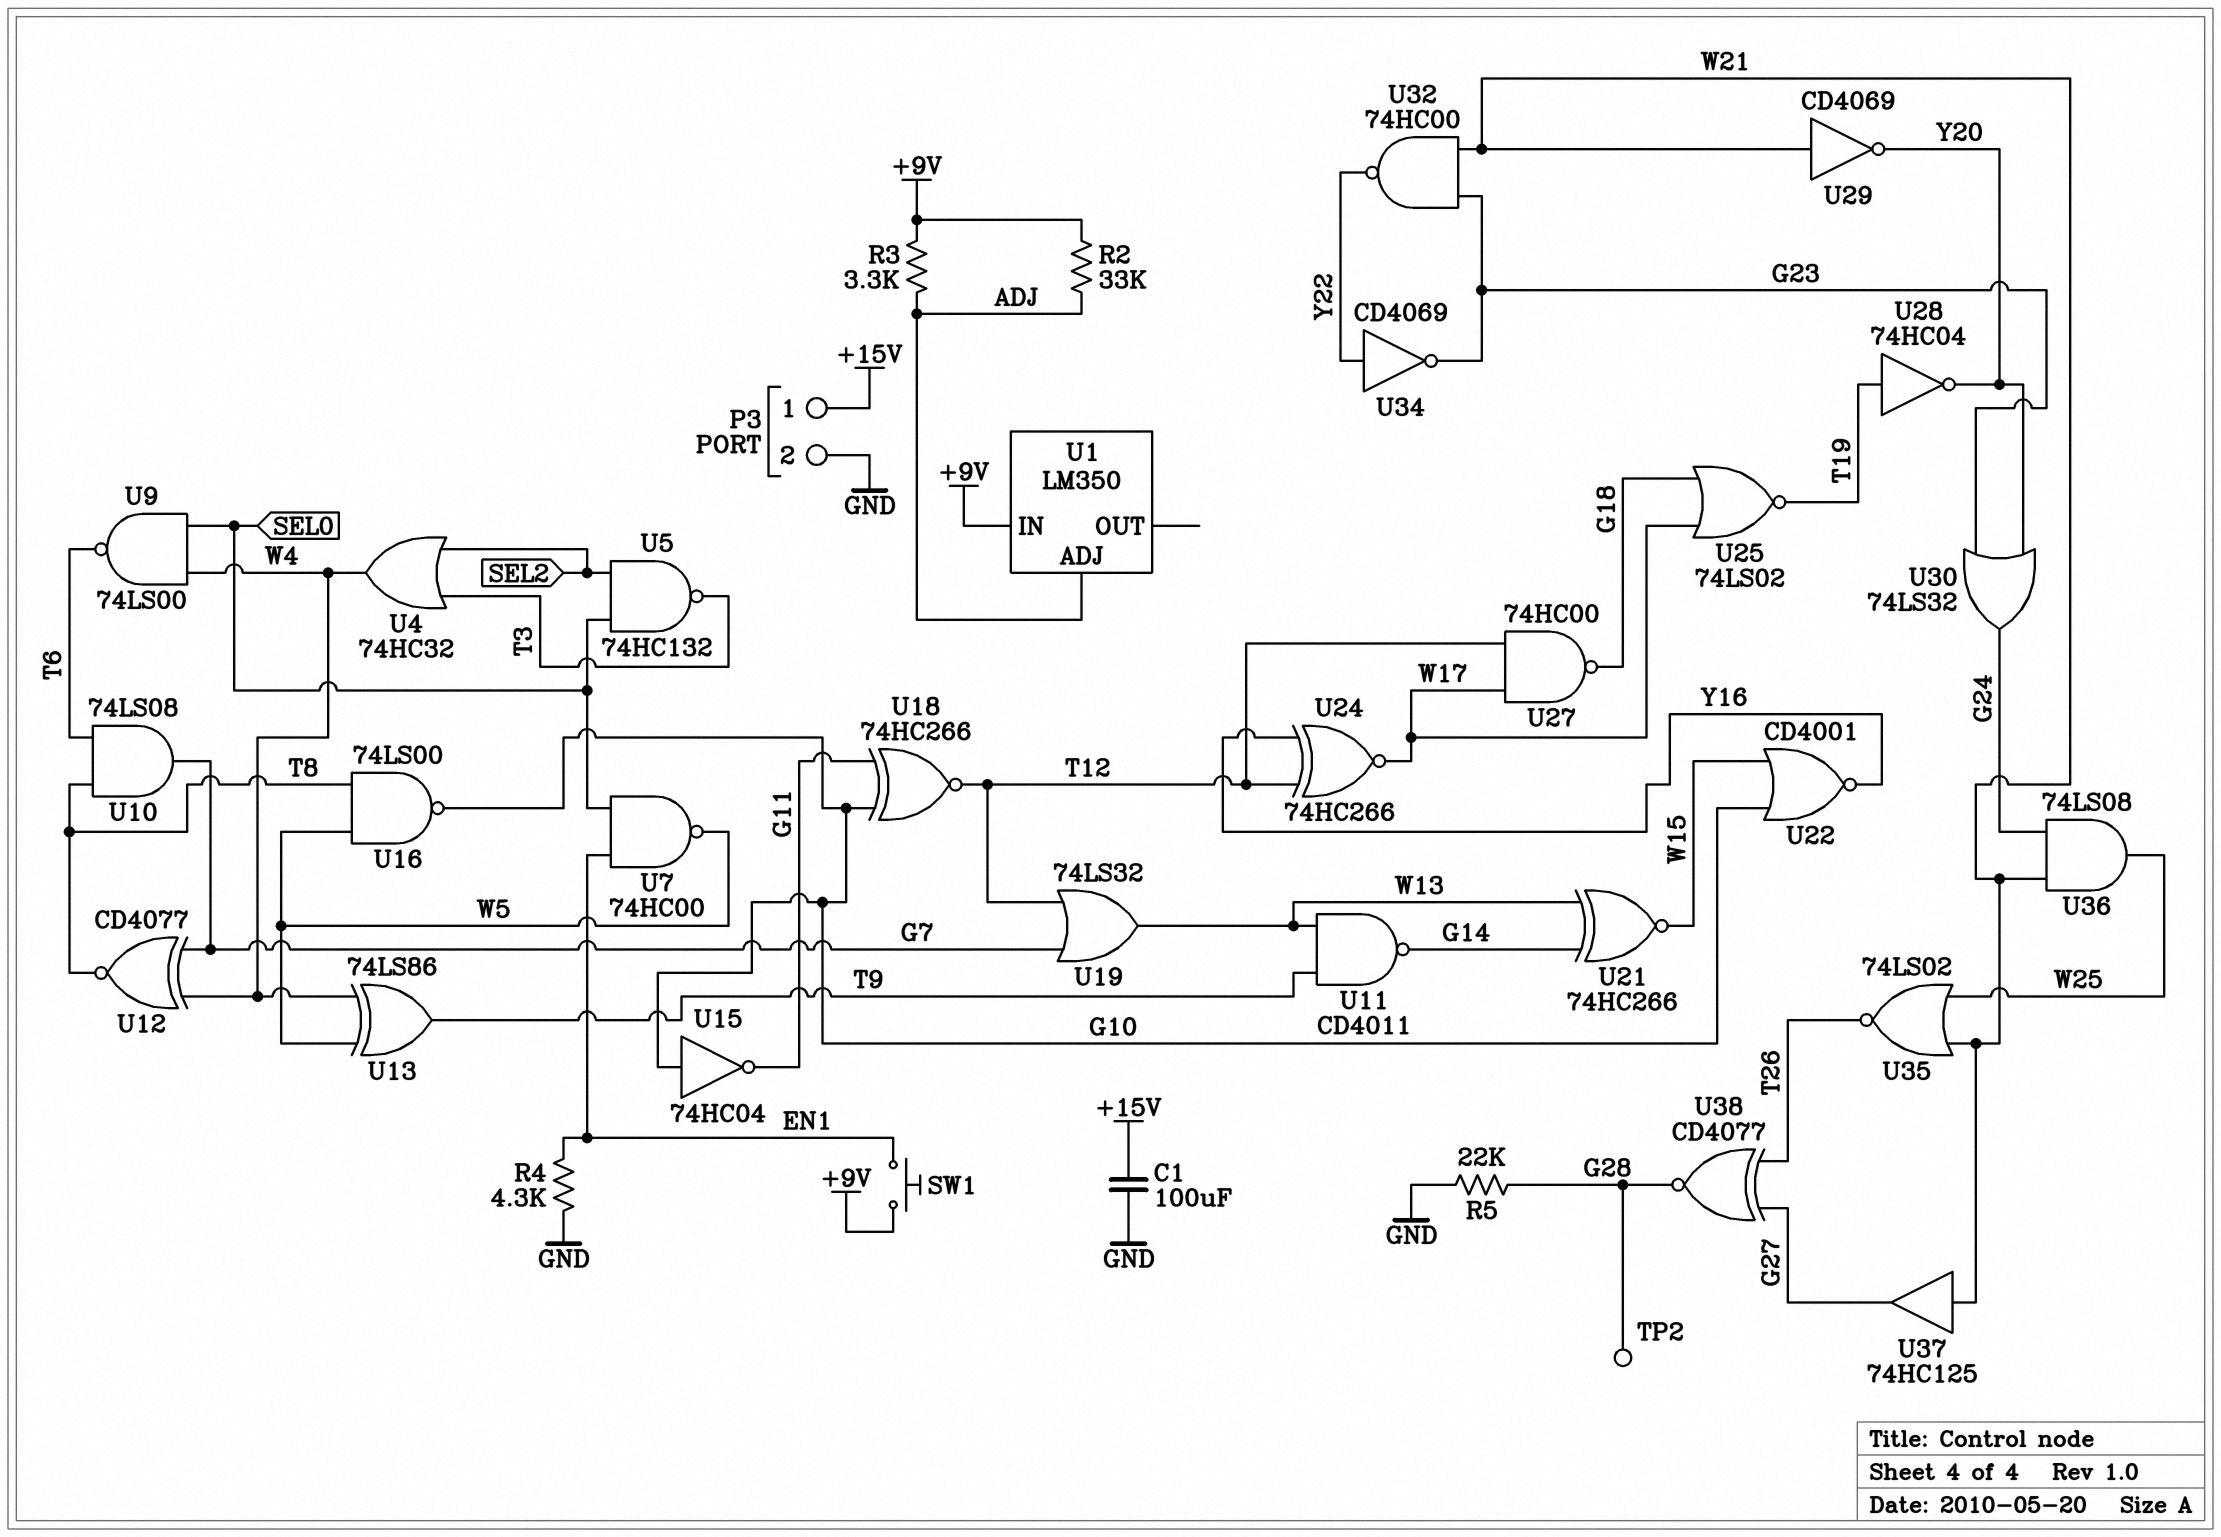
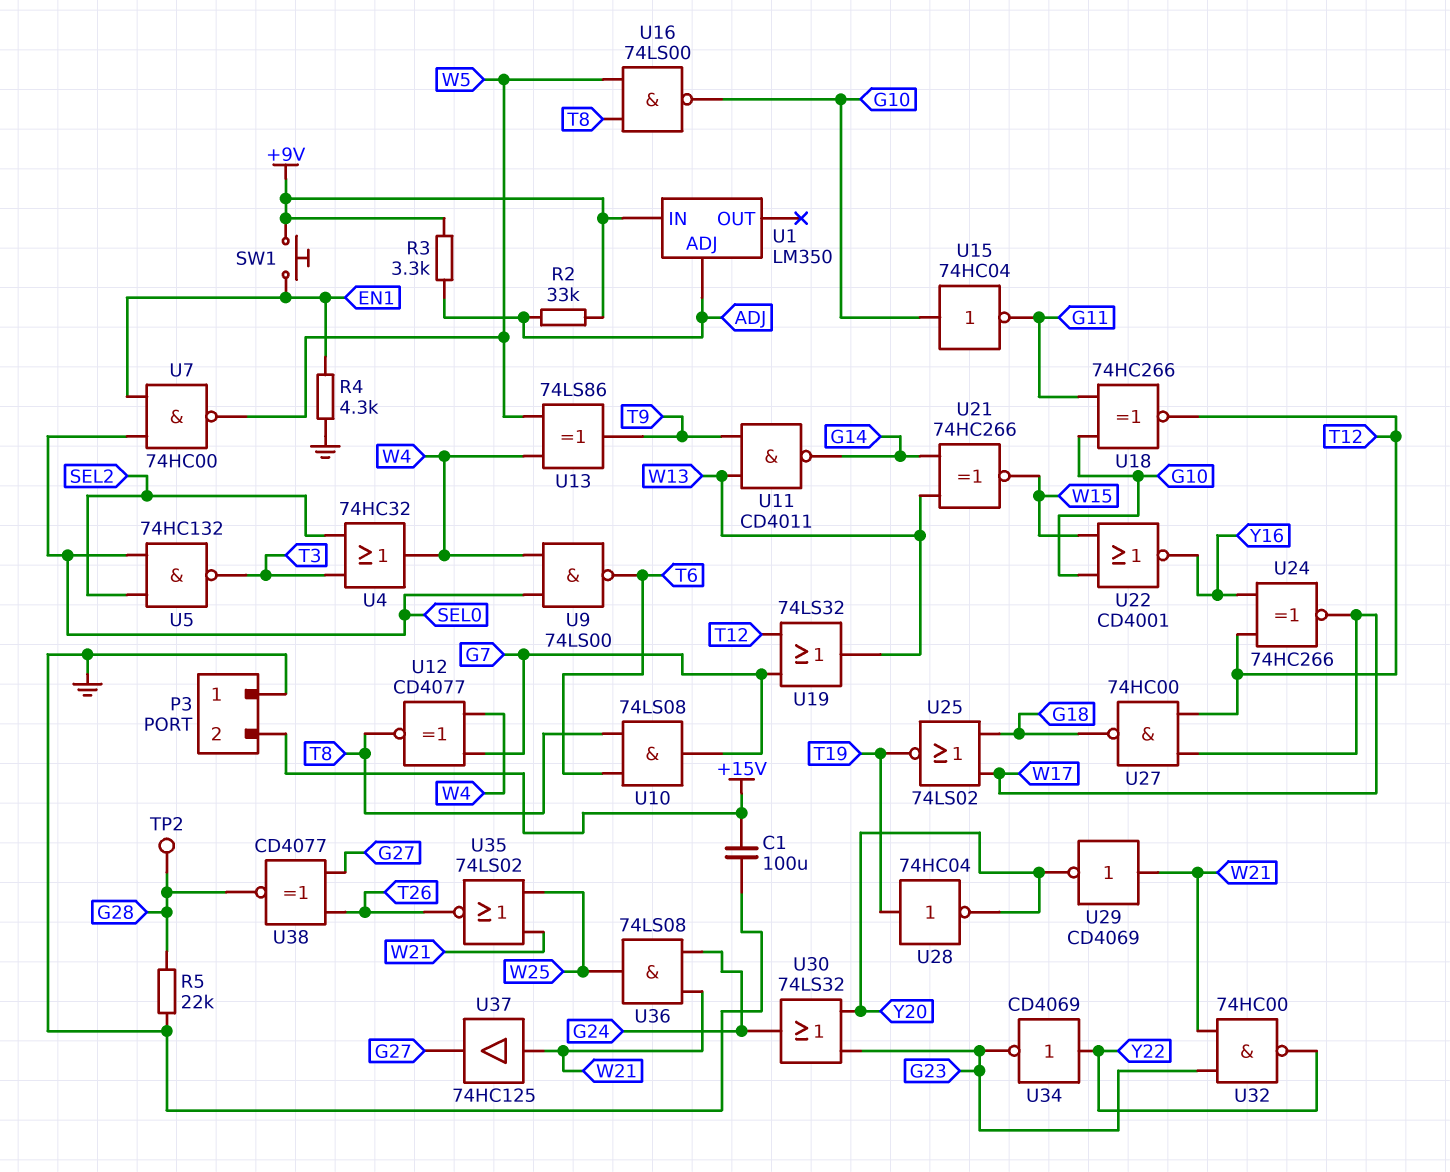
P3 pin 1: +15V -> GND
P3 pin 2: GND -> +15V

